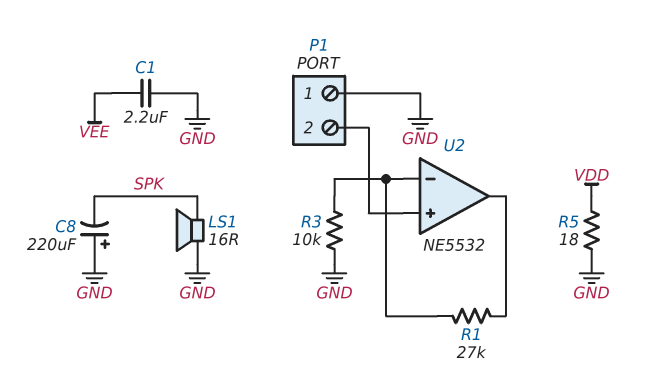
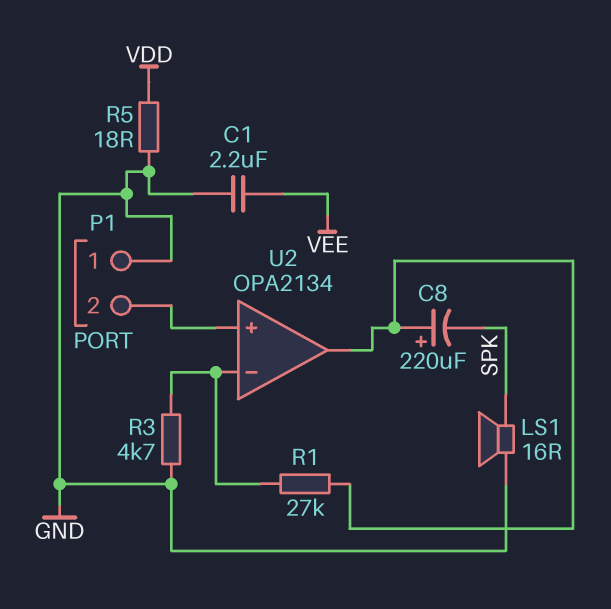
C8: 220uF (plus GND, minus SPK) -> 220uF (plus U2/out, minus SPK)
R3: 10k (GND, U2/in-) -> 4.7k (GND, U2/in-)
U2: NE5532 -> OPA2134

